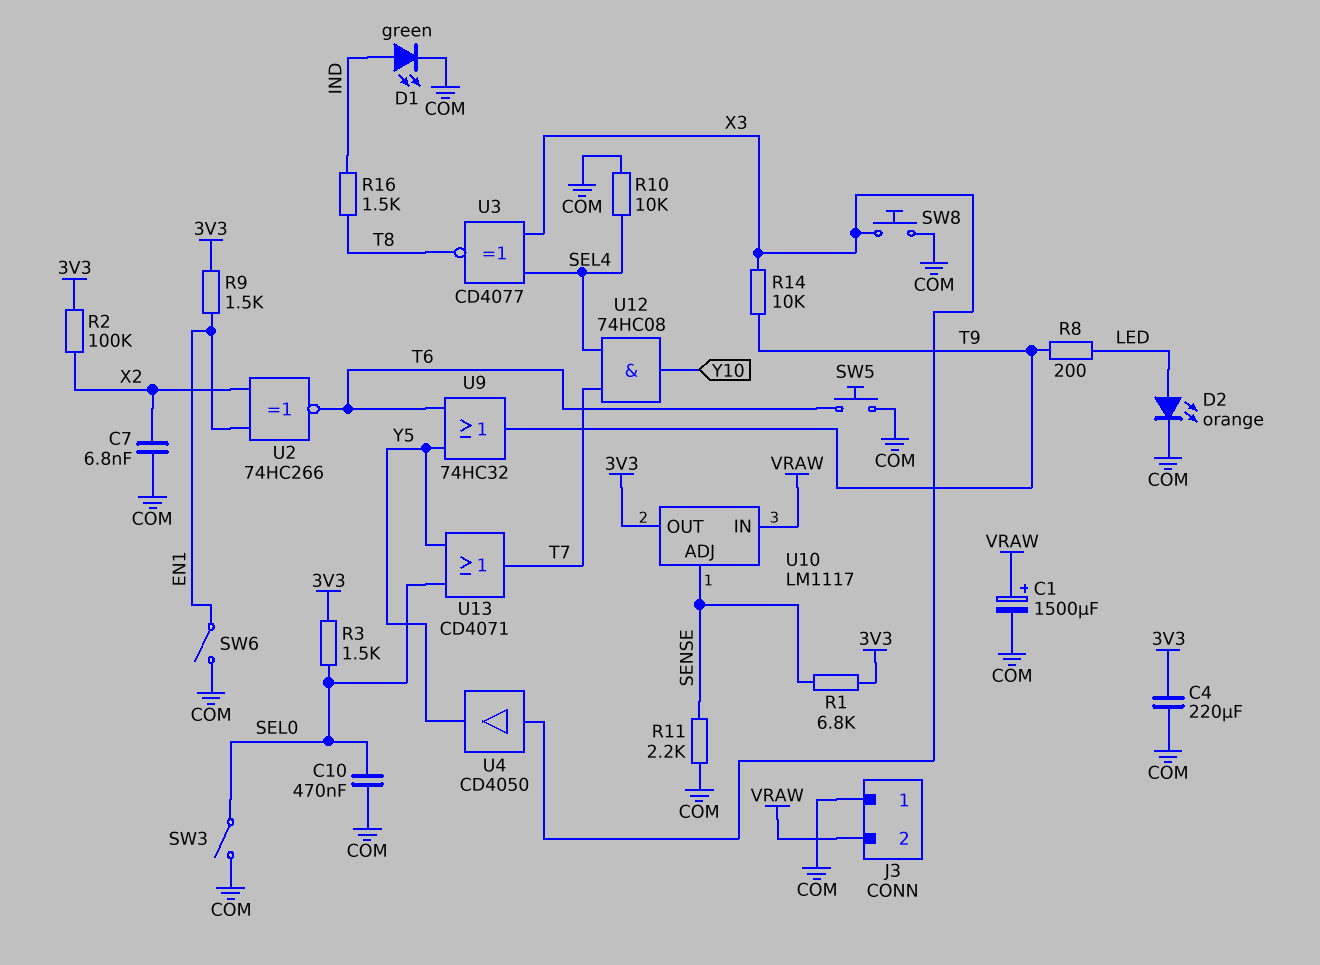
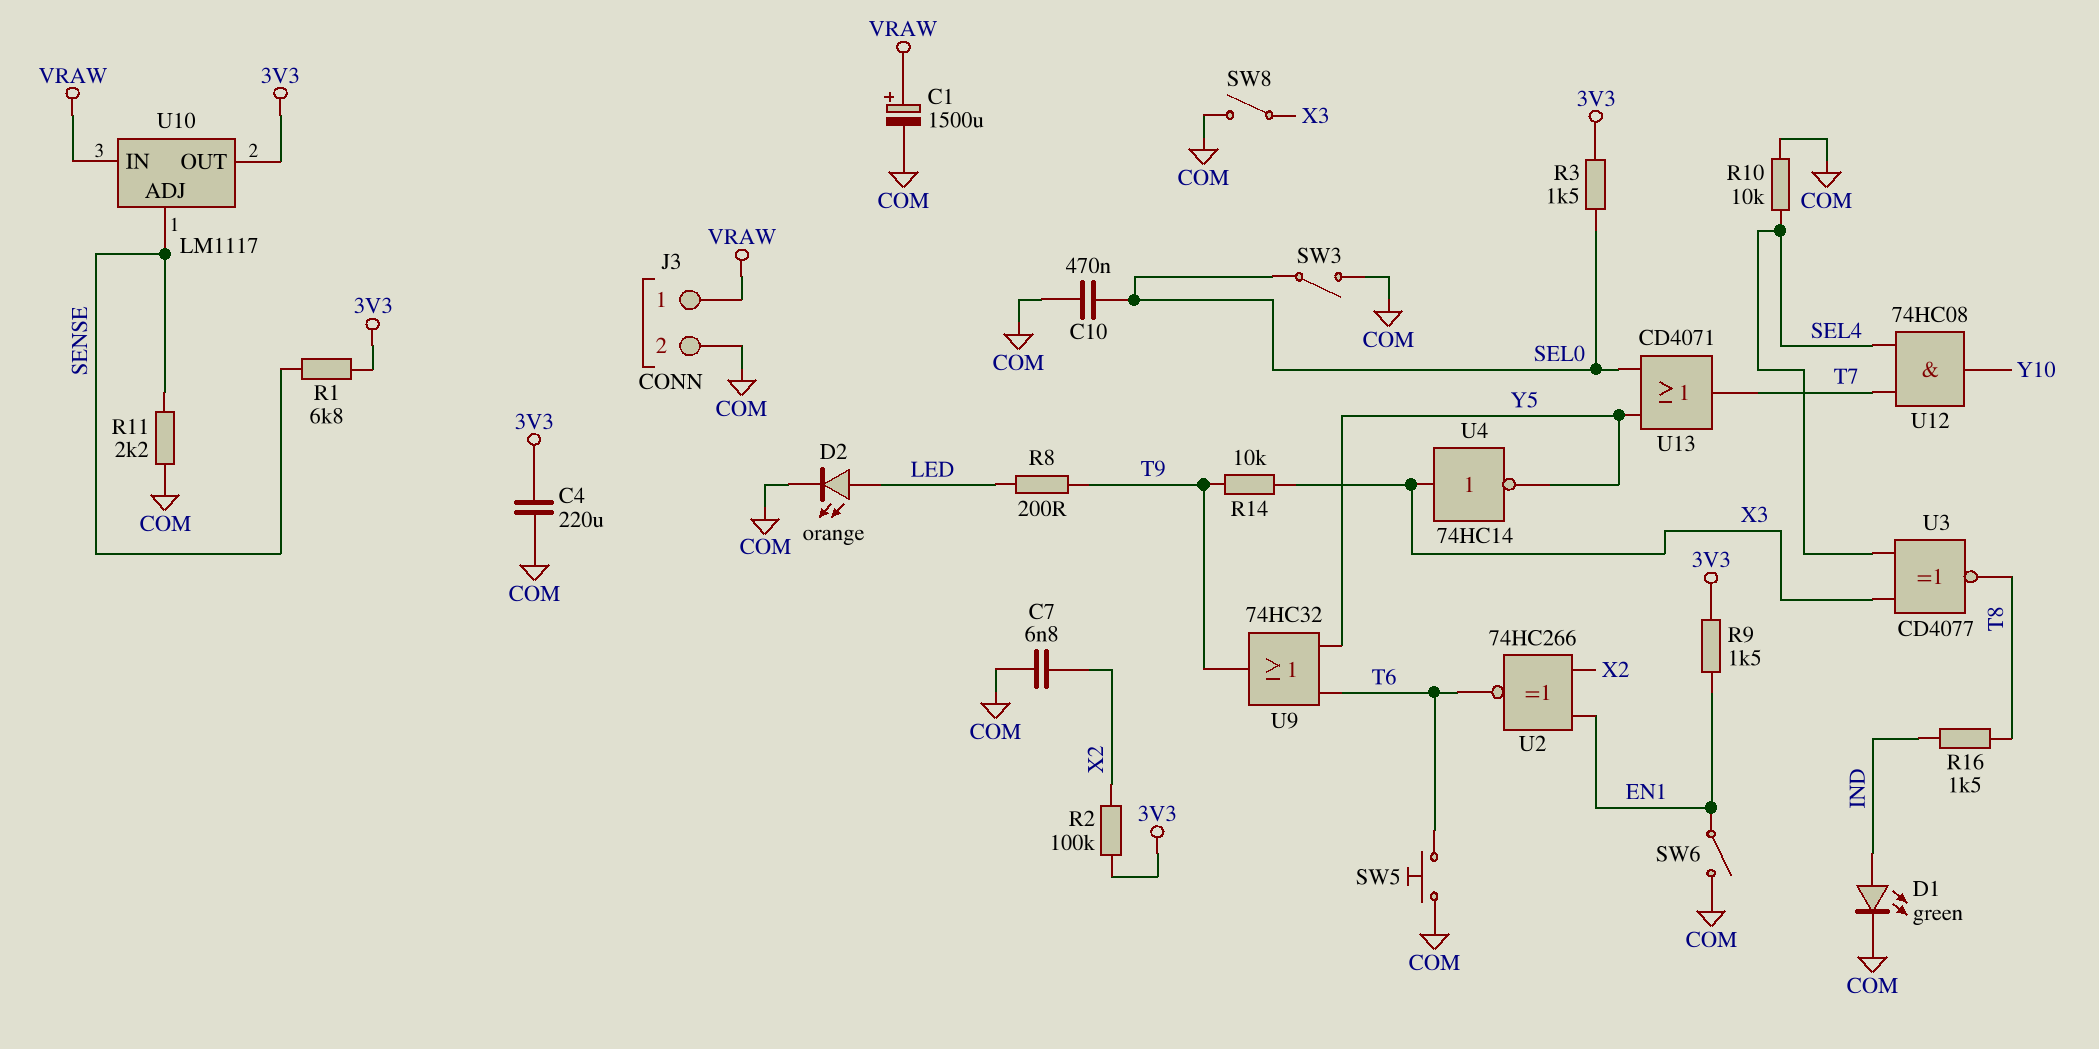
J3 pin 1: COM -> VRAW
J3 pin 2: VRAW -> COM
SW8: button (COM, X3) -> switch (COM, X3)
U4: buffer CD4050 (in X3, out Y5) -> NOT 74HC14 (in X3, out Y5)

